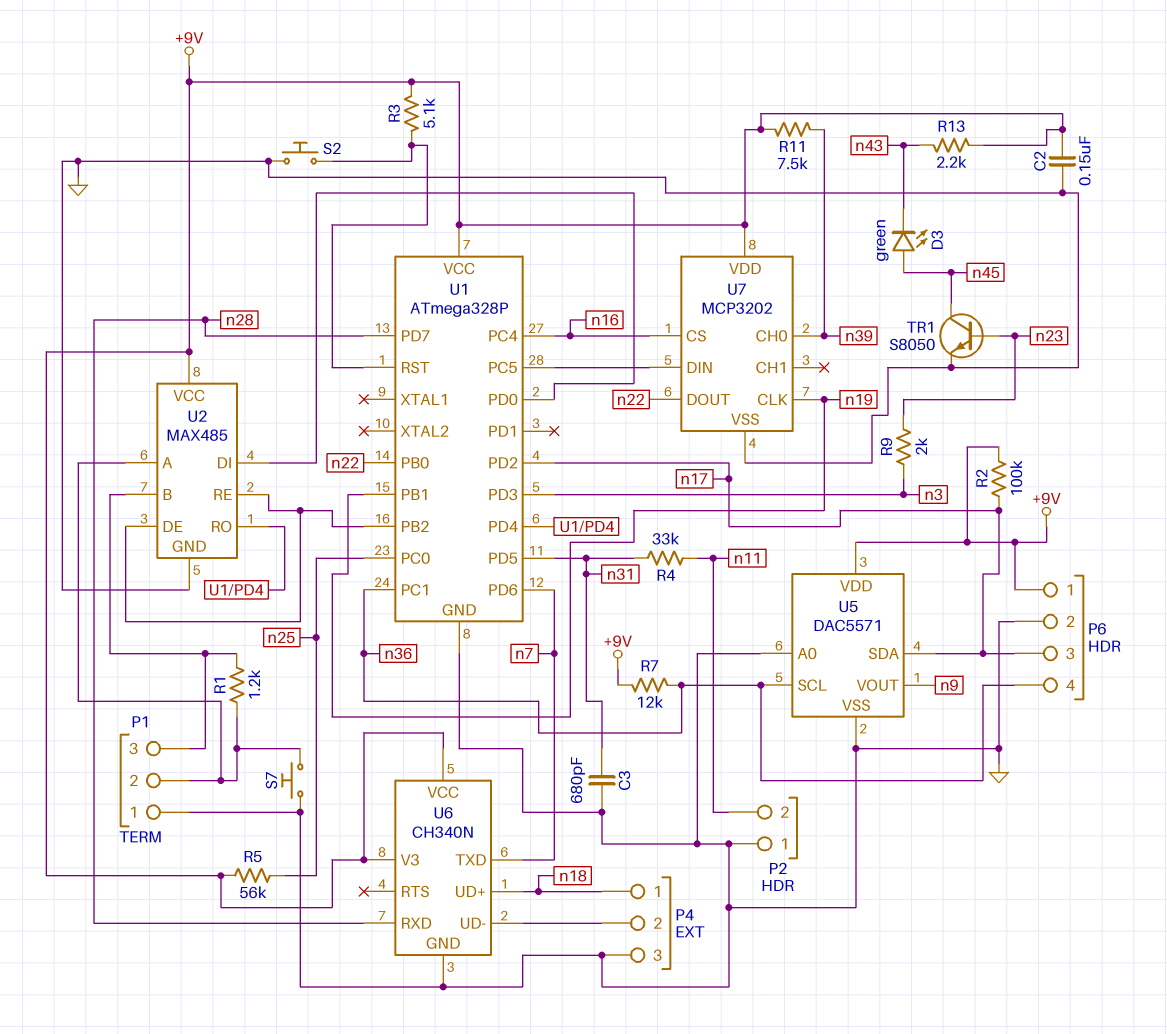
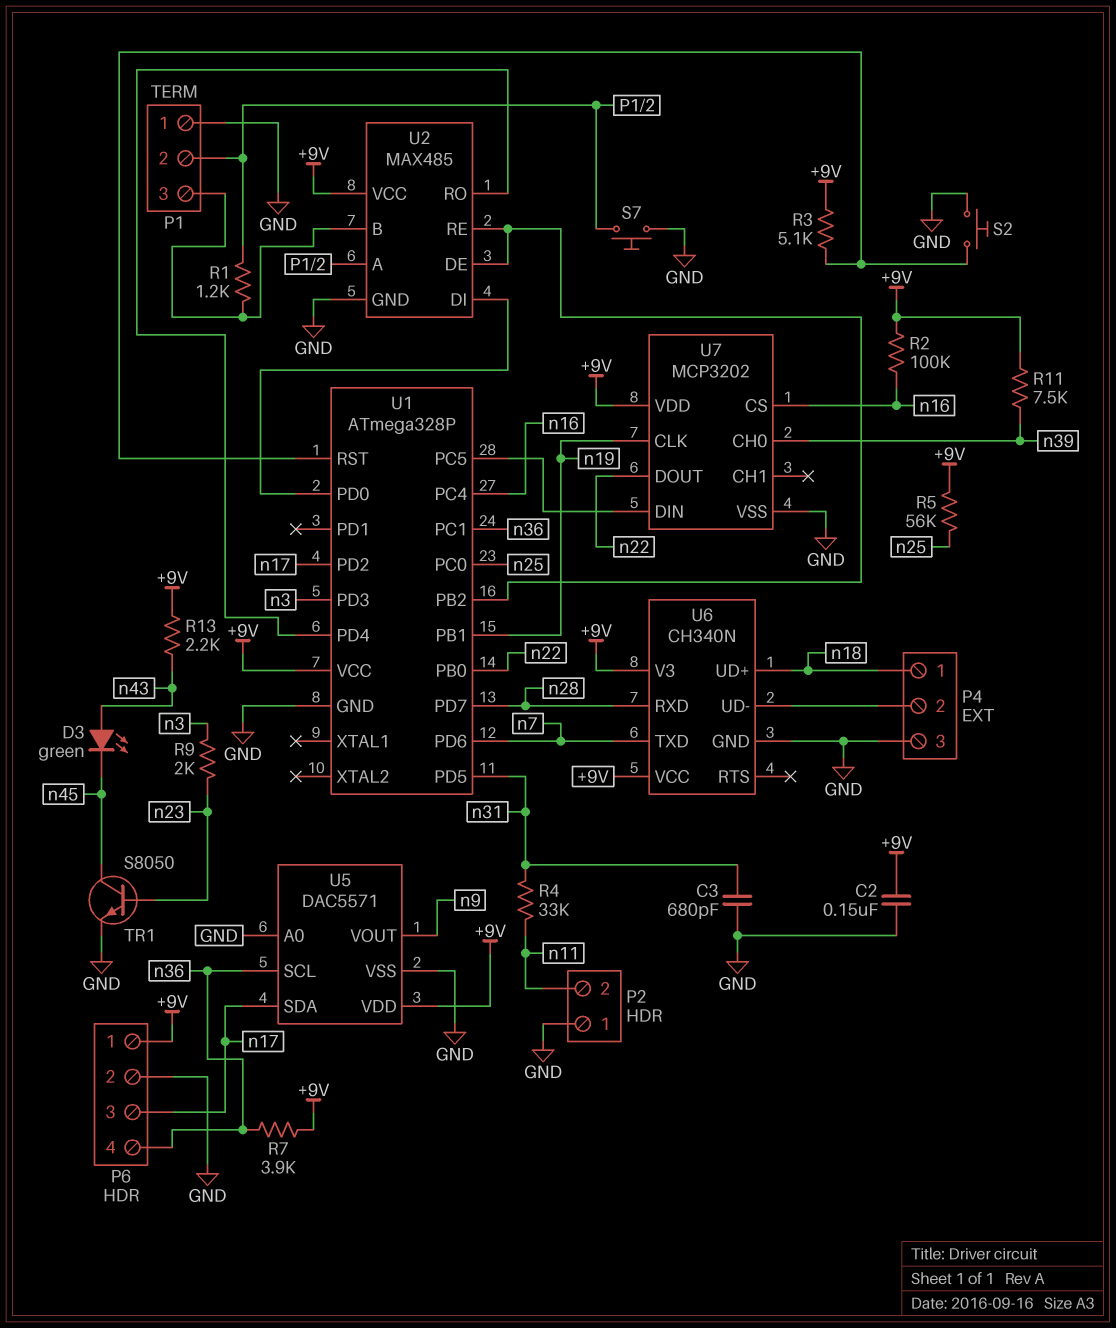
D3: LED green (A n45, K n43) -> LED green (A n43, K n45)
R2: 100k (+9V, n17) -> 100k (+9V, n16)
R7: 12k (+9V, n36) -> 3.9k (+9V, n36)

